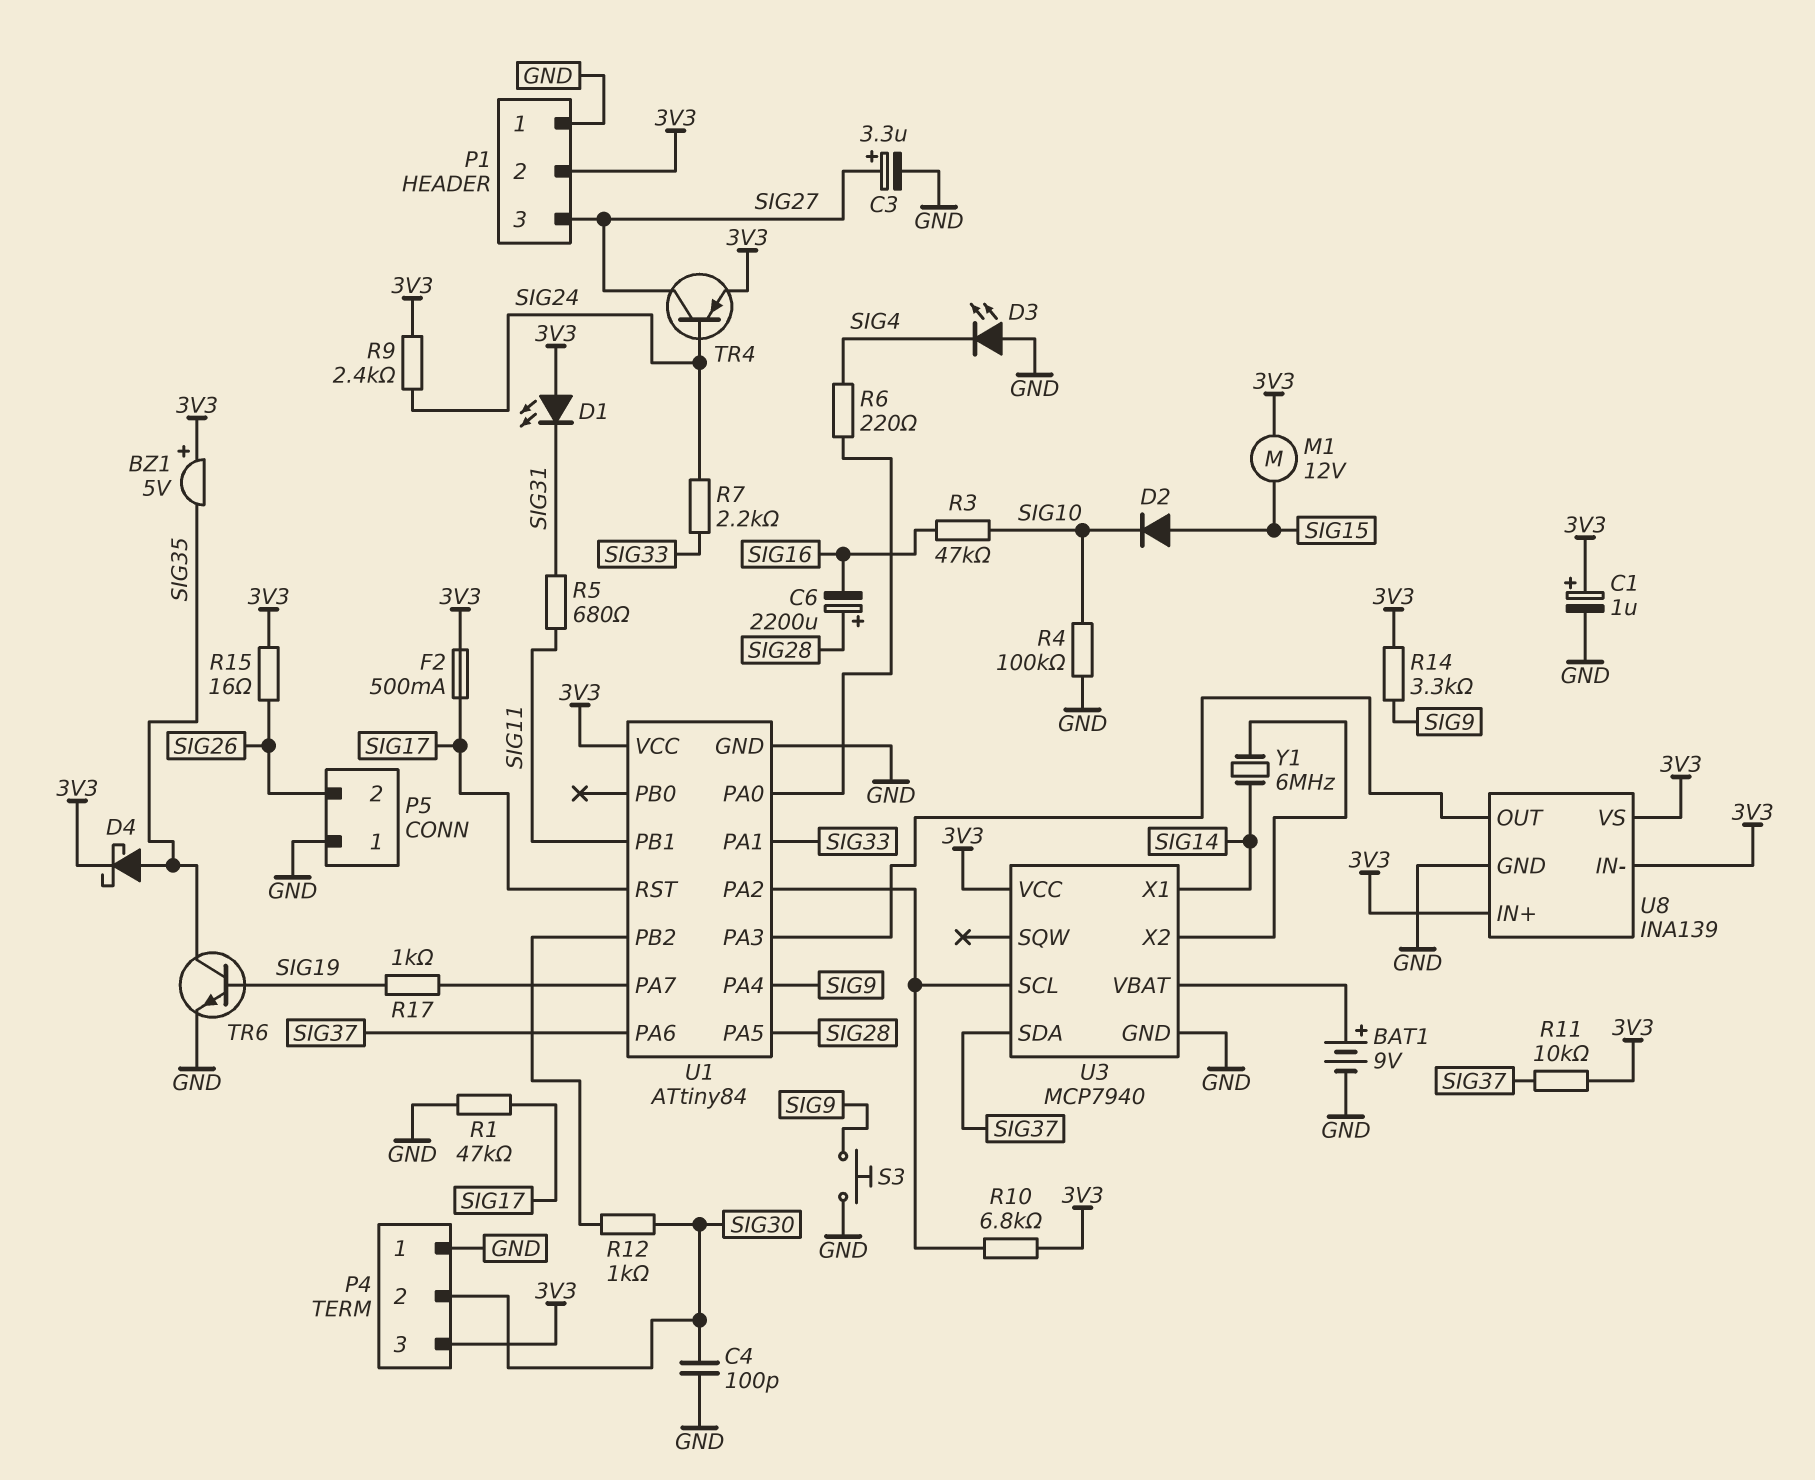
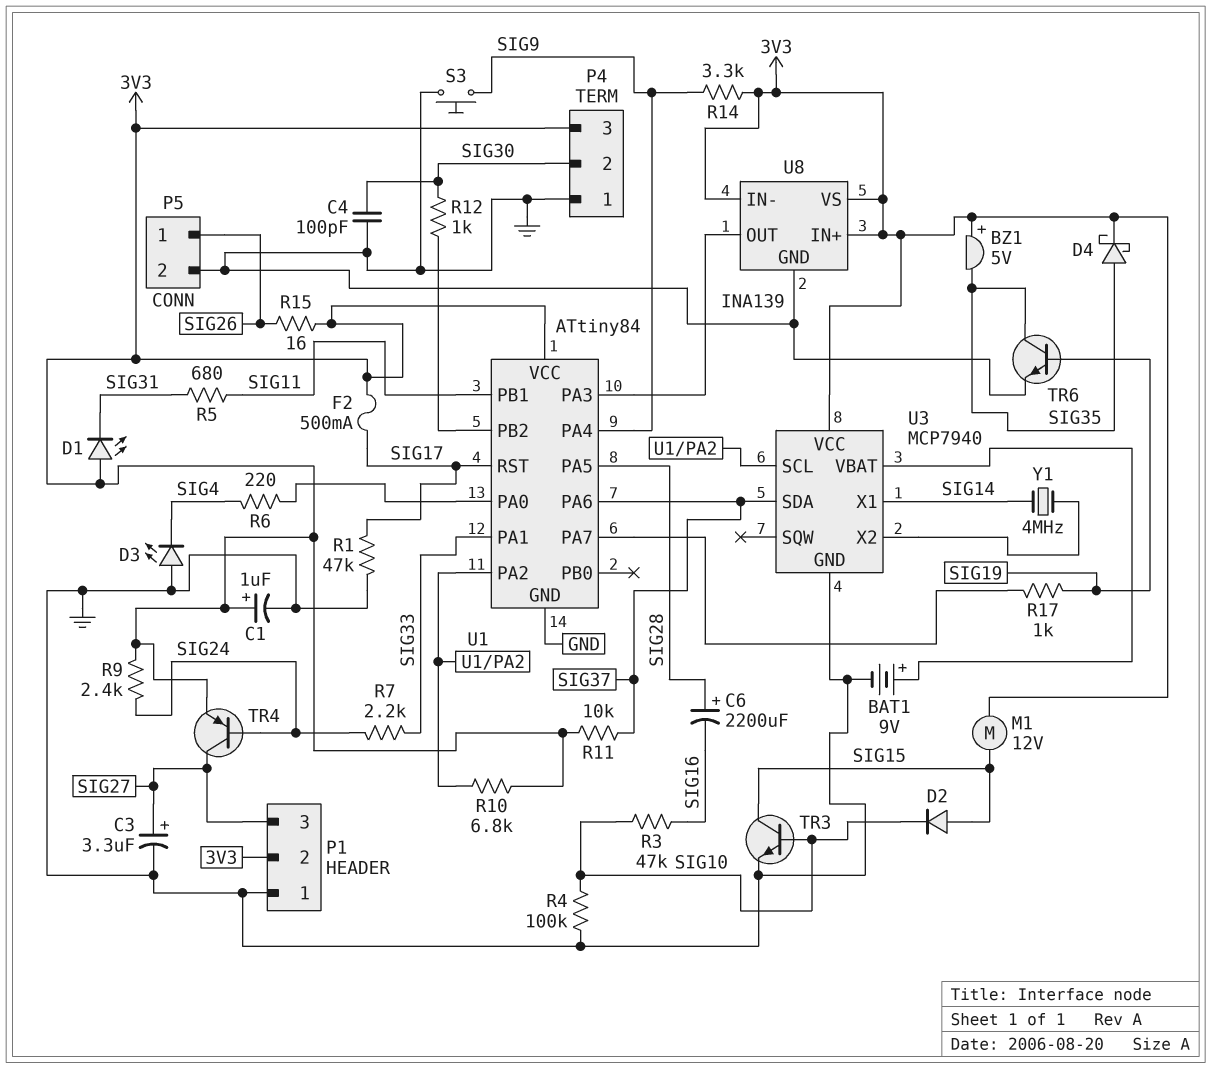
P5 pin 1: GND -> SIG26
P5 pin 2: SIG26 -> GND
TR3: none -> NPN (B SIG10, C SIG15, E GND)
Y1: 6MHz (SIG14, U3/X2) -> 4MHz (SIG14, U3/X2)

